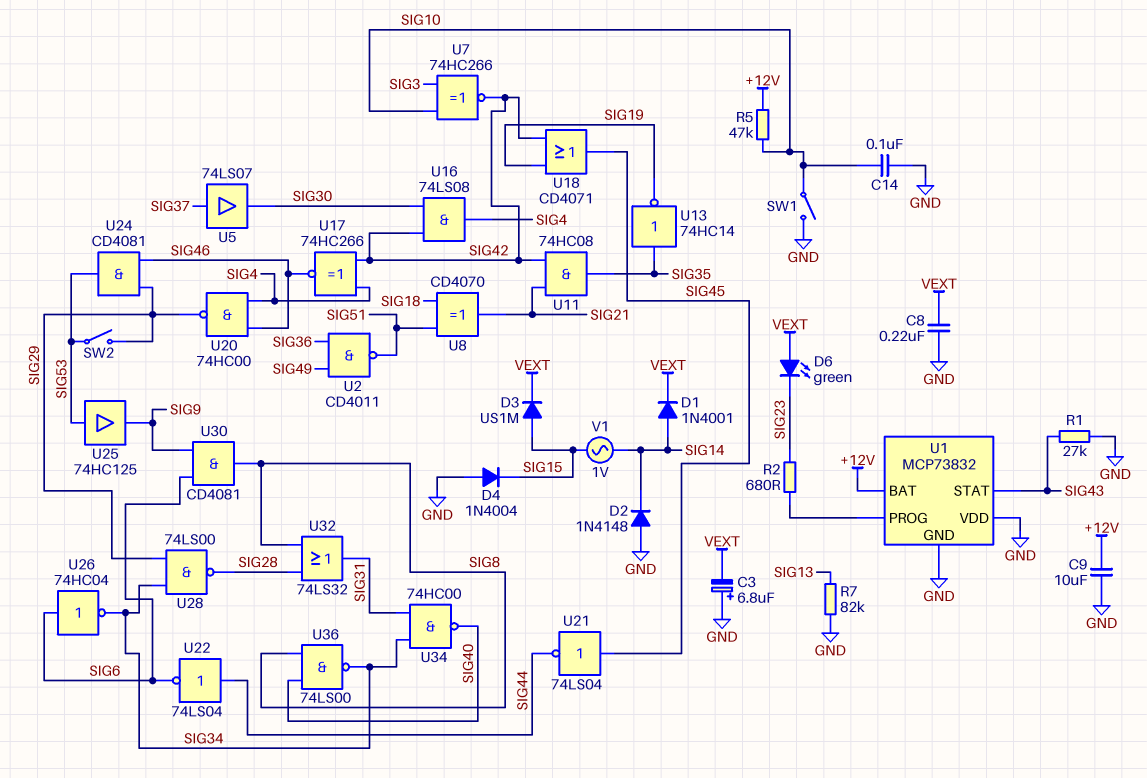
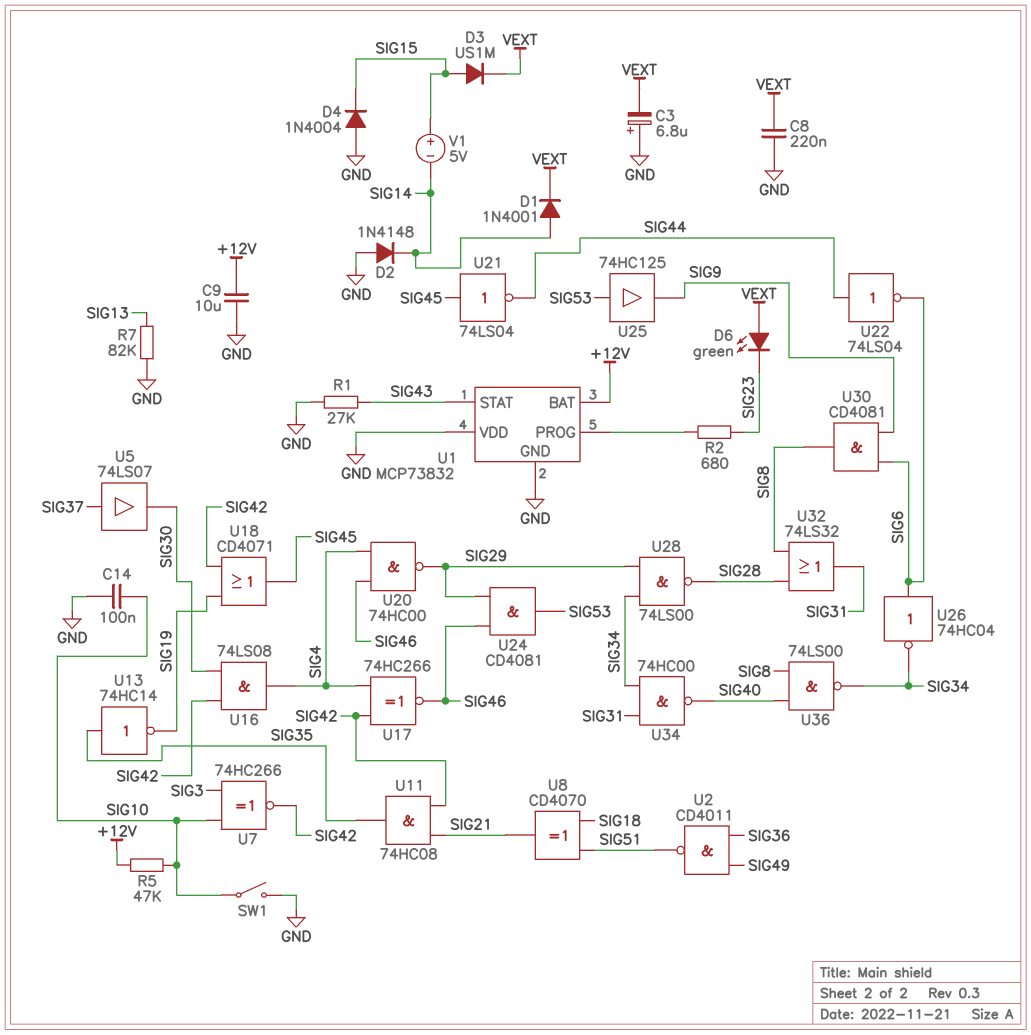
SW2: switch (SIG29, SIG53) -> none
V1: AC 1V (SIG14, SIG15) -> 5V (plus SIG15, minus SIG14)

